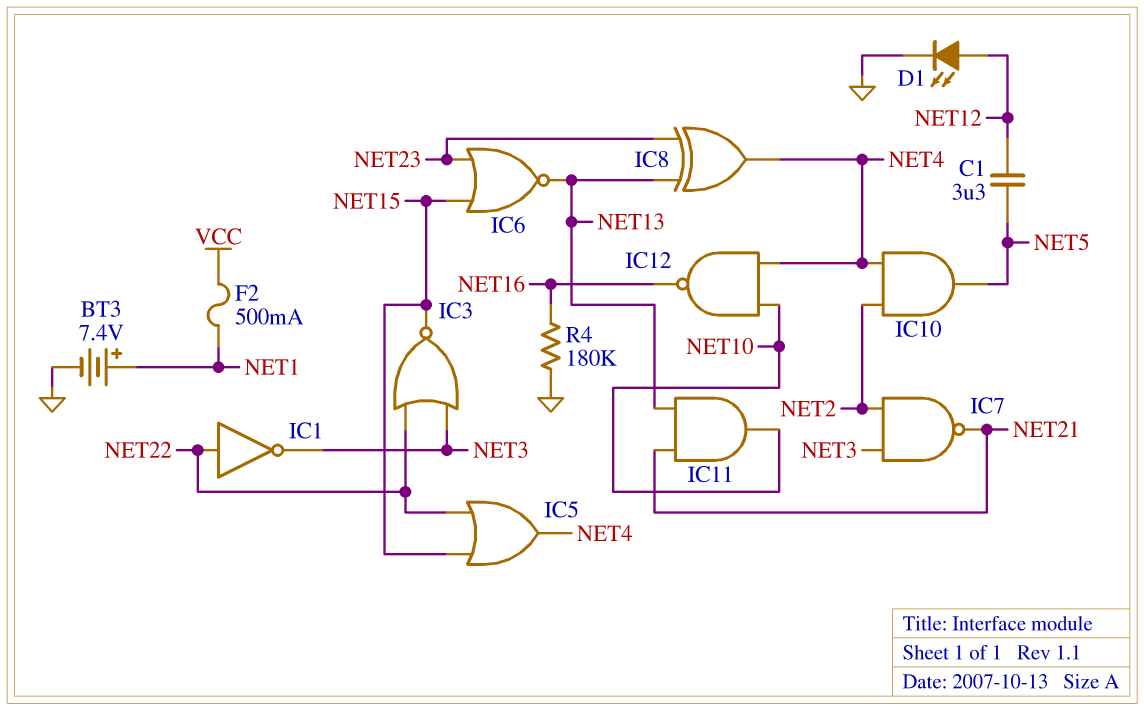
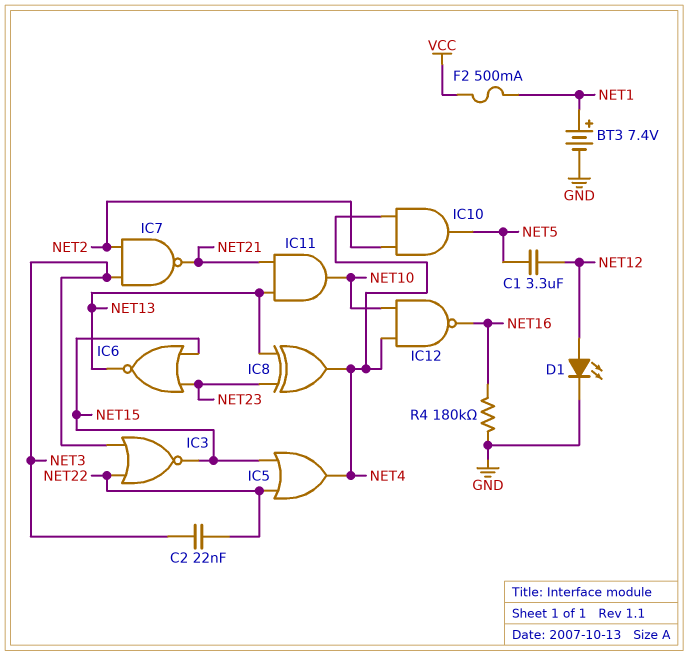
C2: none -> 22nF (NET3, NET22)
IC1: NOT (in NET22, out NET3) -> none

